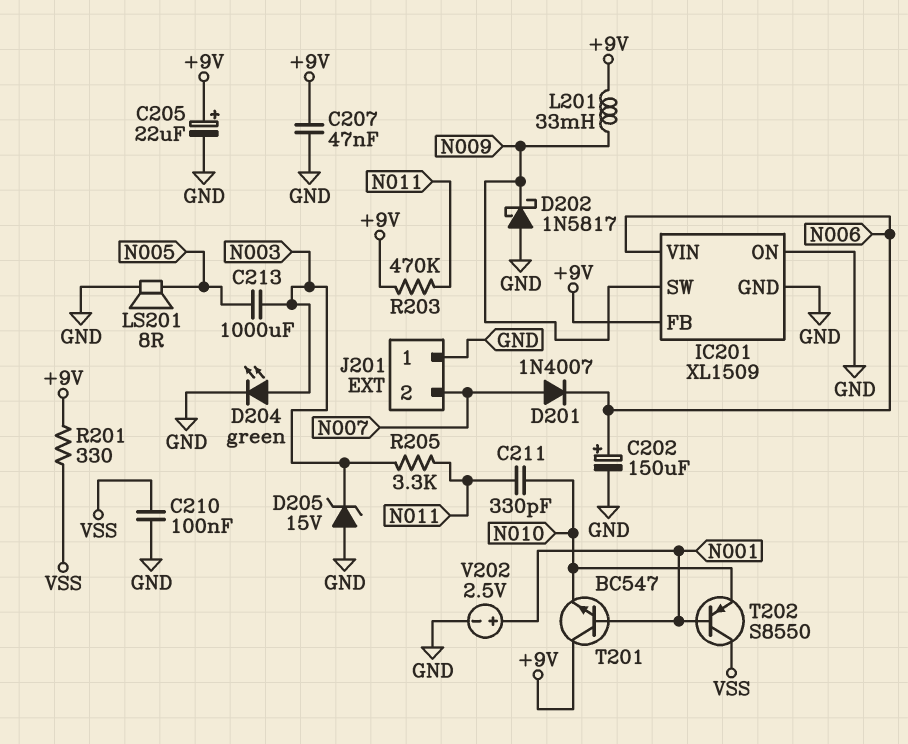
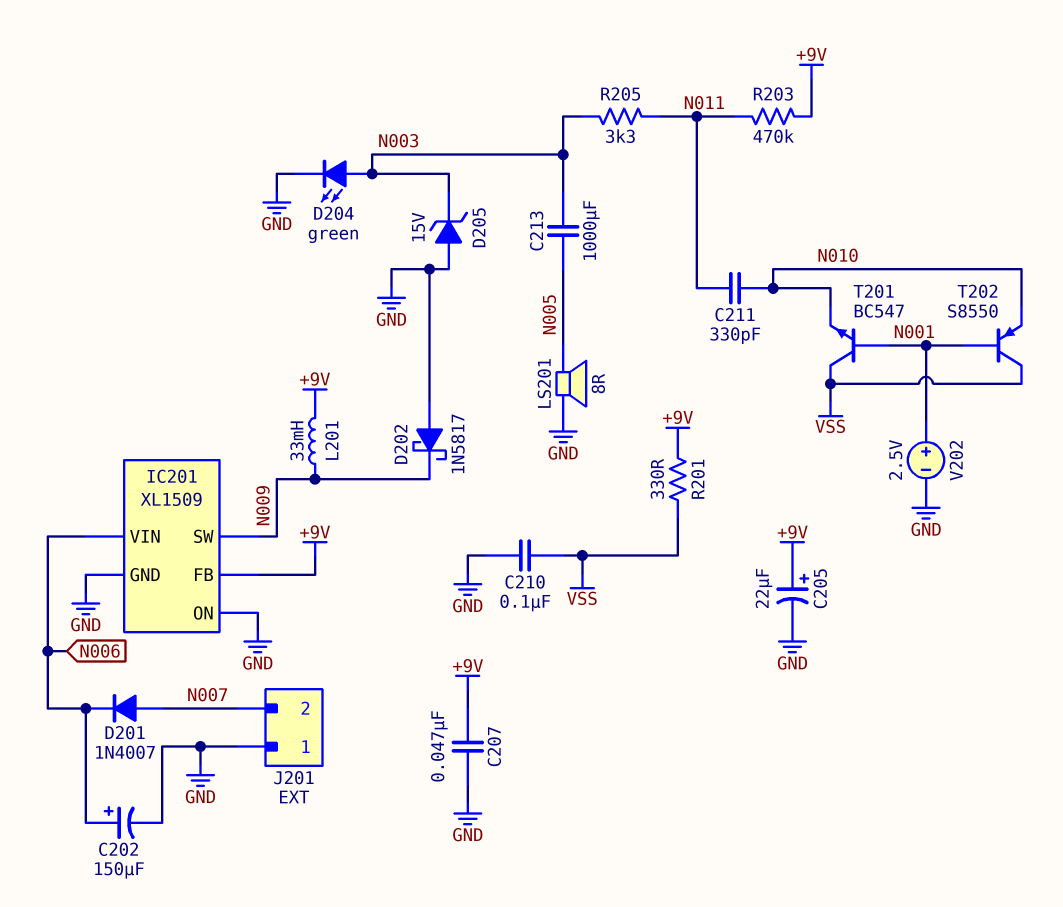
T201: NPN BC547 (B N001, C +9V, E N010) -> NPN BC547 (B N001, C VSS, E N010)

